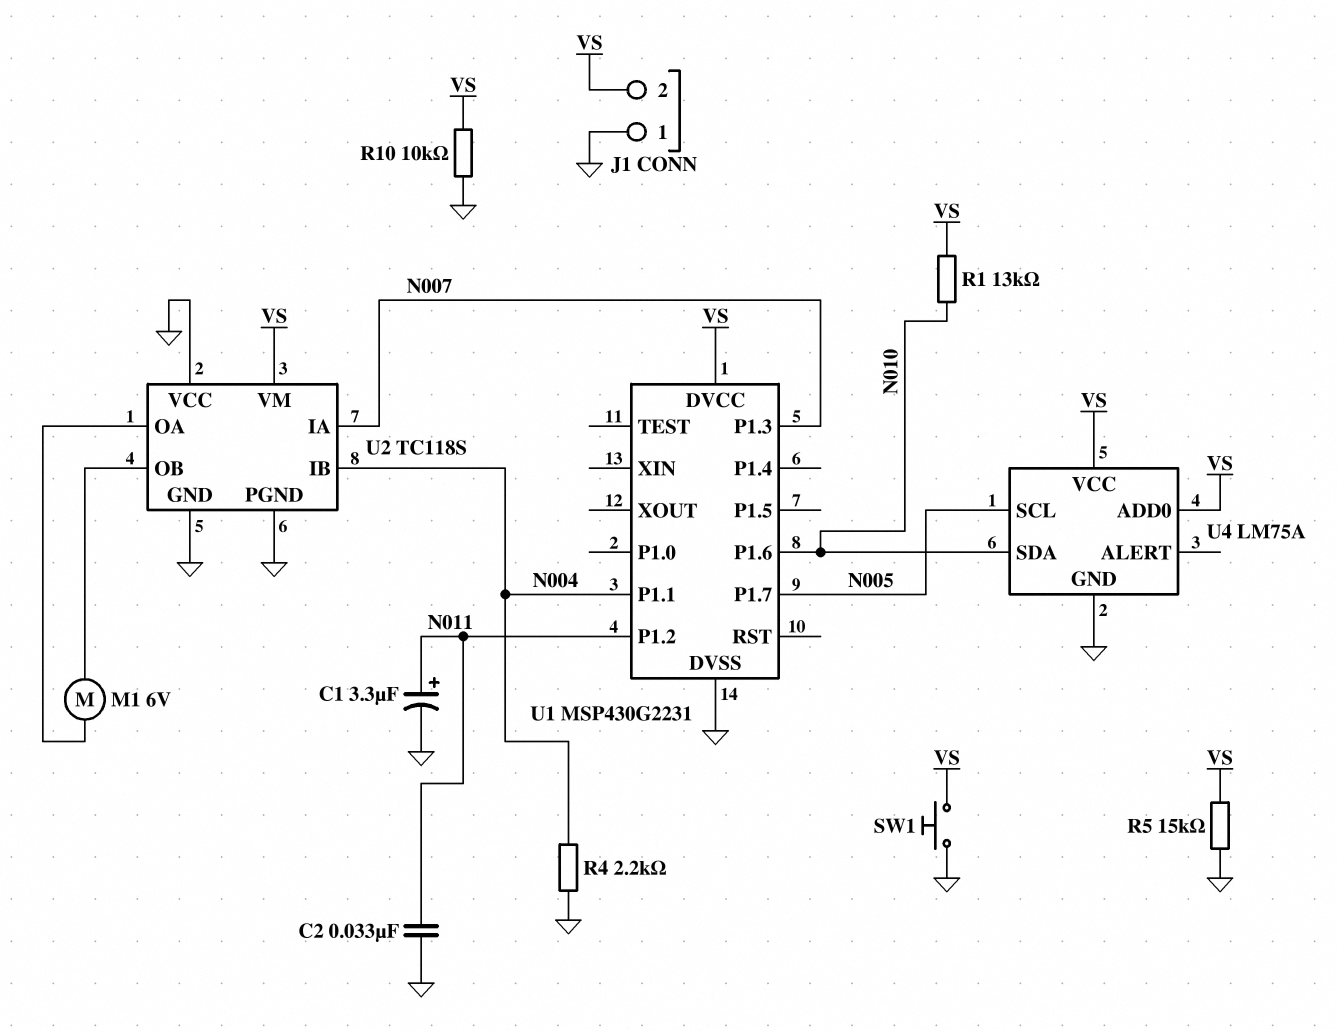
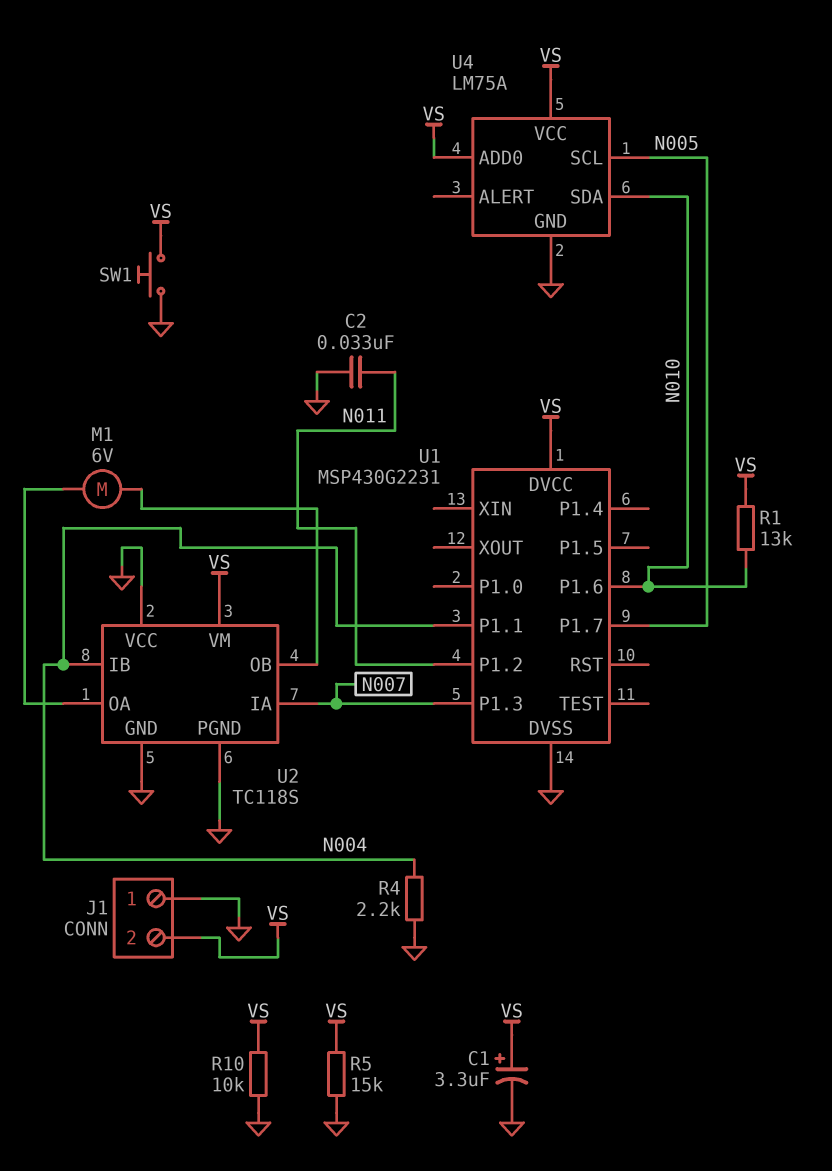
C1: 3.3uF (plus N011, minus GND) -> 3.3uF (plus VS, minus GND)

